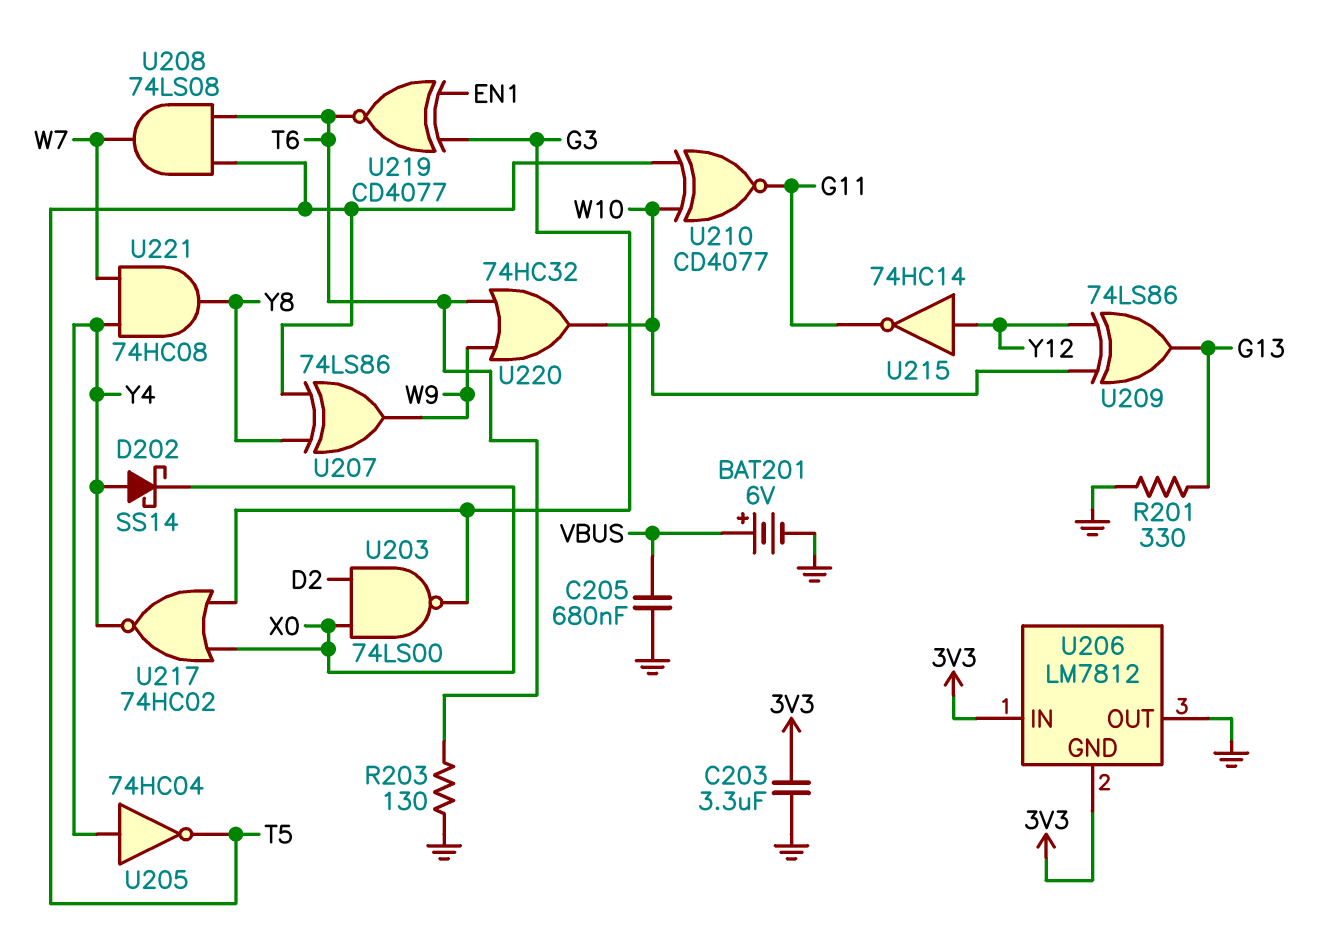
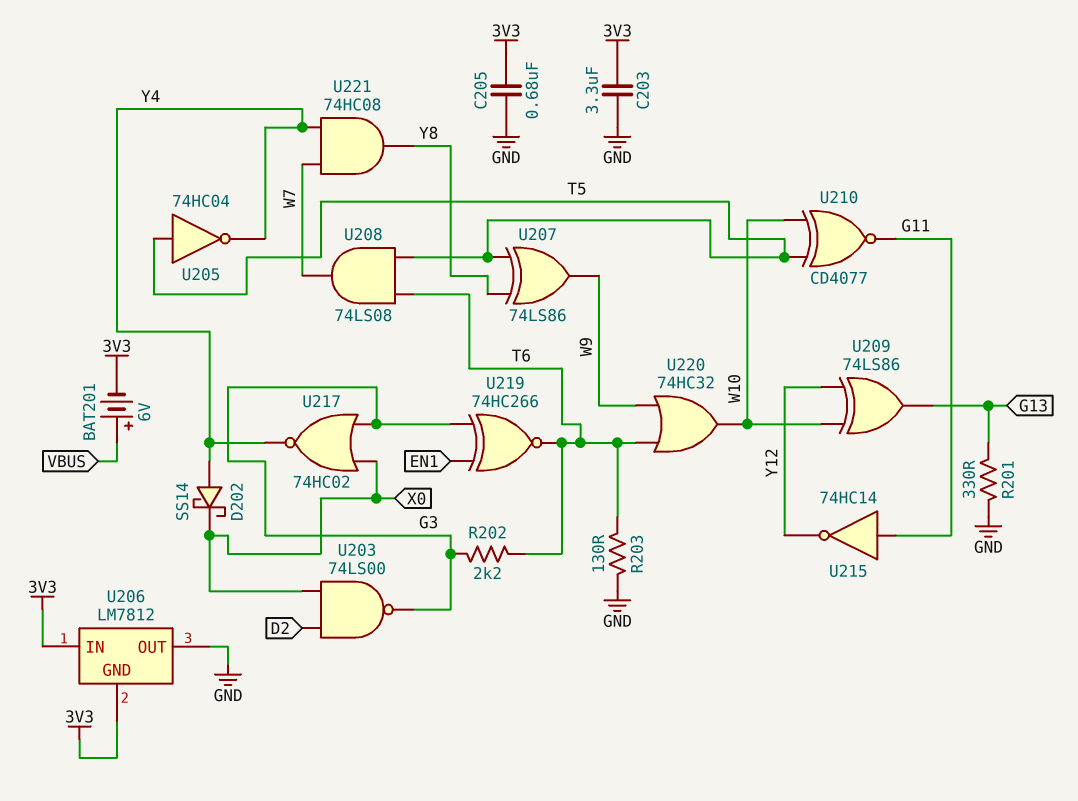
BAT201: 6V (plus VBUS, minus GND) -> 6V (plus VBUS, minus 3V3)
C205: 680nF (GND, VBUS) -> 680nF (3V3, GND)
R202: none -> 2.2k (G3, T6)
U205: NOT 74HC04 (in Y4, out T5) -> NOT 74HC04 (in T5, out Y4)
U215: NOT 74HC14 (in Y12, out G11) -> NOT 74HC14 (in G11, out Y12)
U219: XNOR CD4077 (in EN1, in G3, out T6) -> XNOR 74HC266 (in EN1, in G3, out T6)

